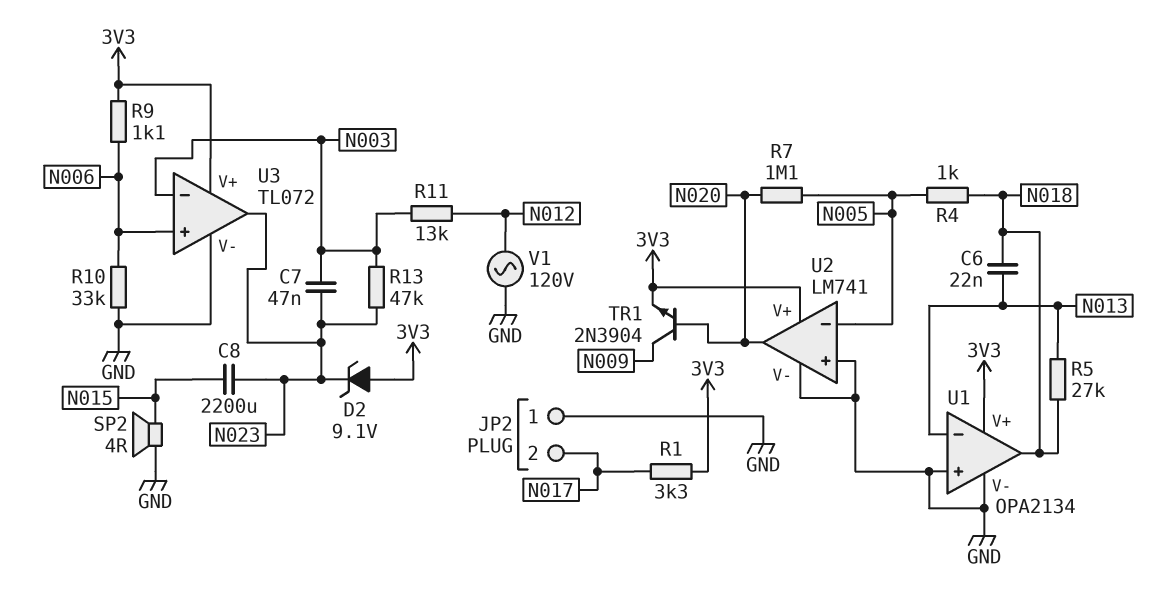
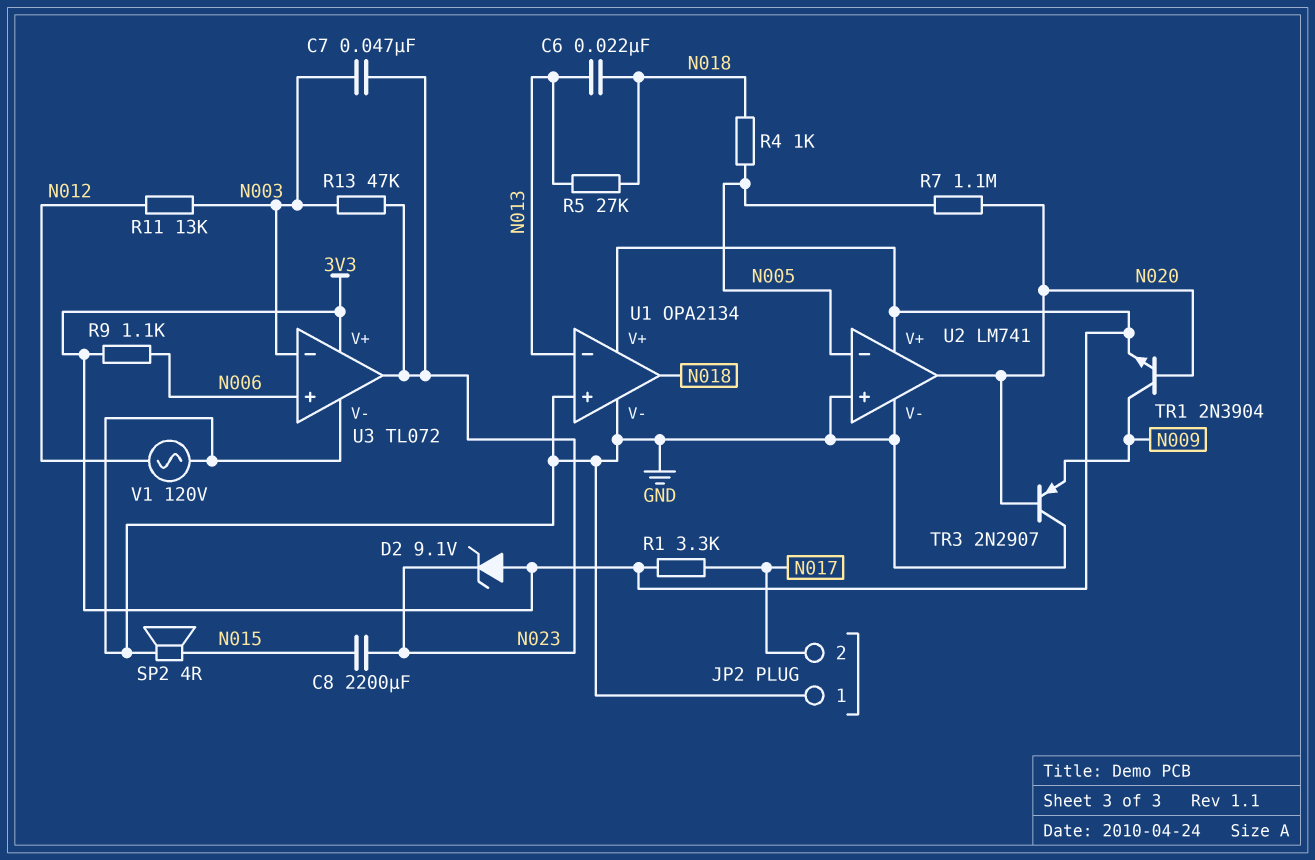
R10: 33k (GND, N006) -> none
TR3: none -> PNP 2N2907 (B N020, C GND, E N009)

